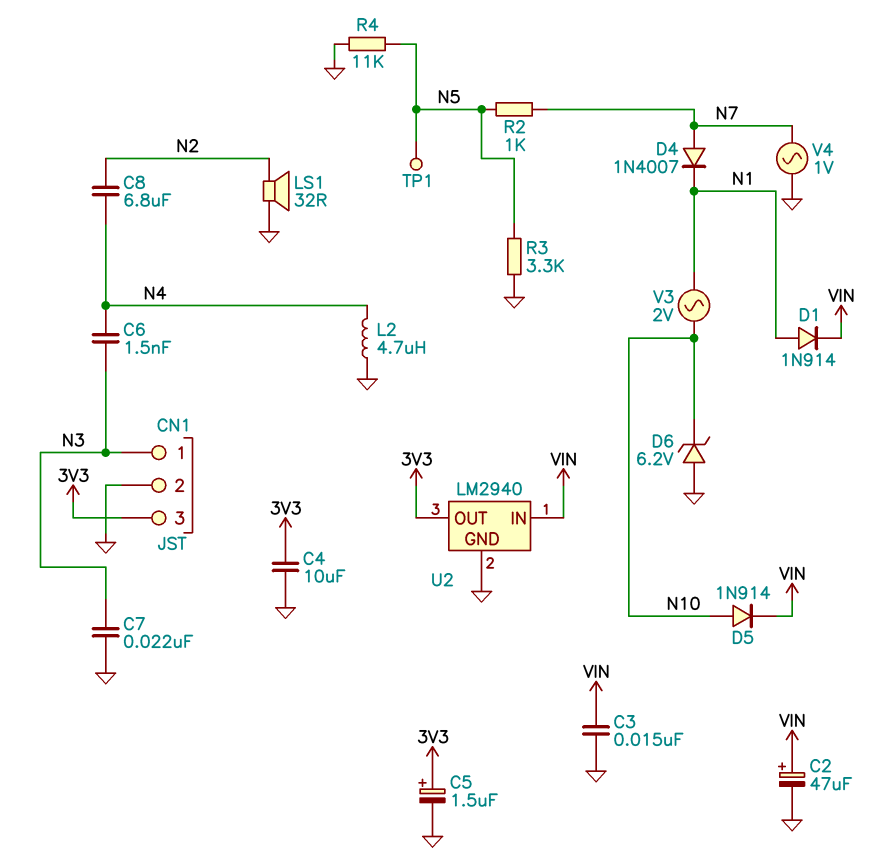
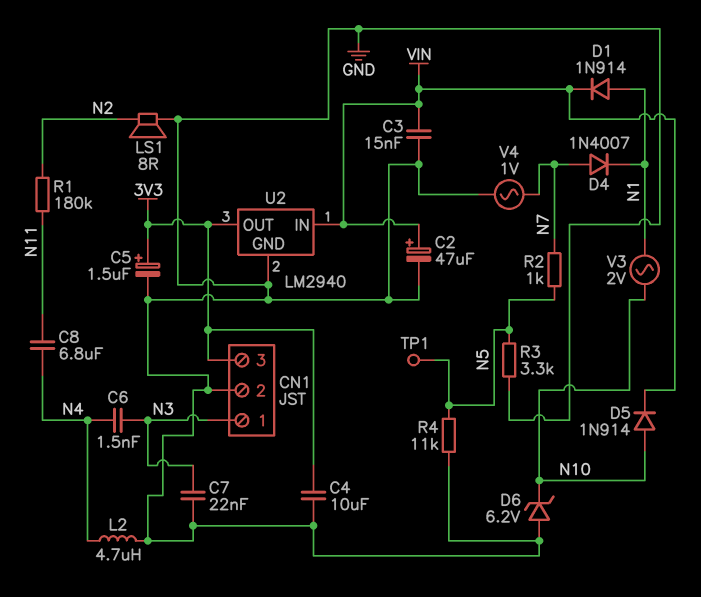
C8: 6.8uF (N2, N4) -> 6.8uF (N4, N11)
LS1: speaker 32R (GND, N2) -> speaker 8R (GND, N2)
R1: none -> 180k (N2, N11)

